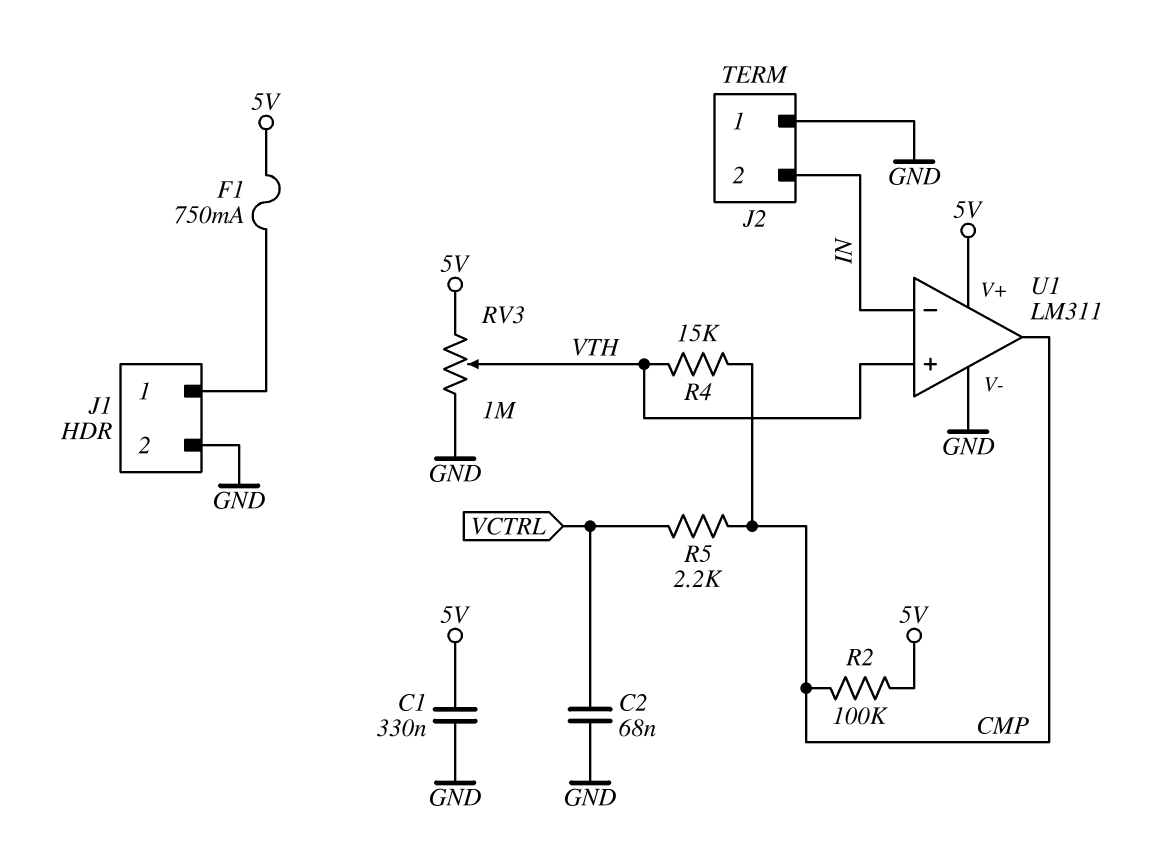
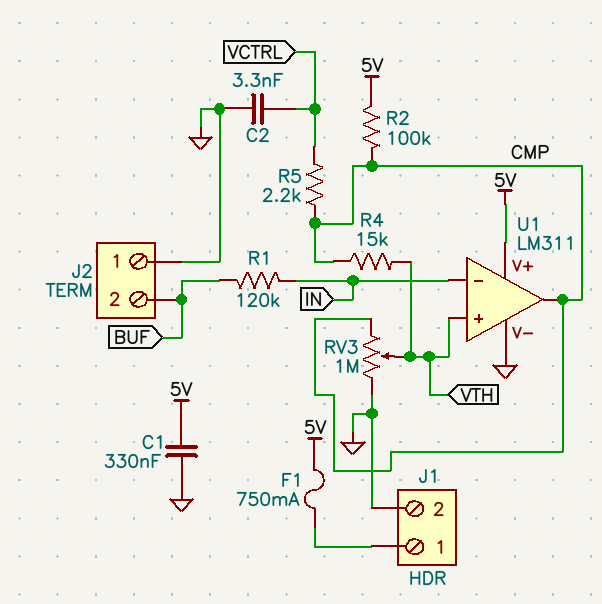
C2: 68nF (GND, VCTRL) -> 3.3nF (GND, VCTRL)
J2 pin 2: IN -> BUF
R1: none -> 120k (BUF, IN)
RV3: 1M (5V, GND, wiper VTH) -> 1M (CMP, GND, wiper VTH)

